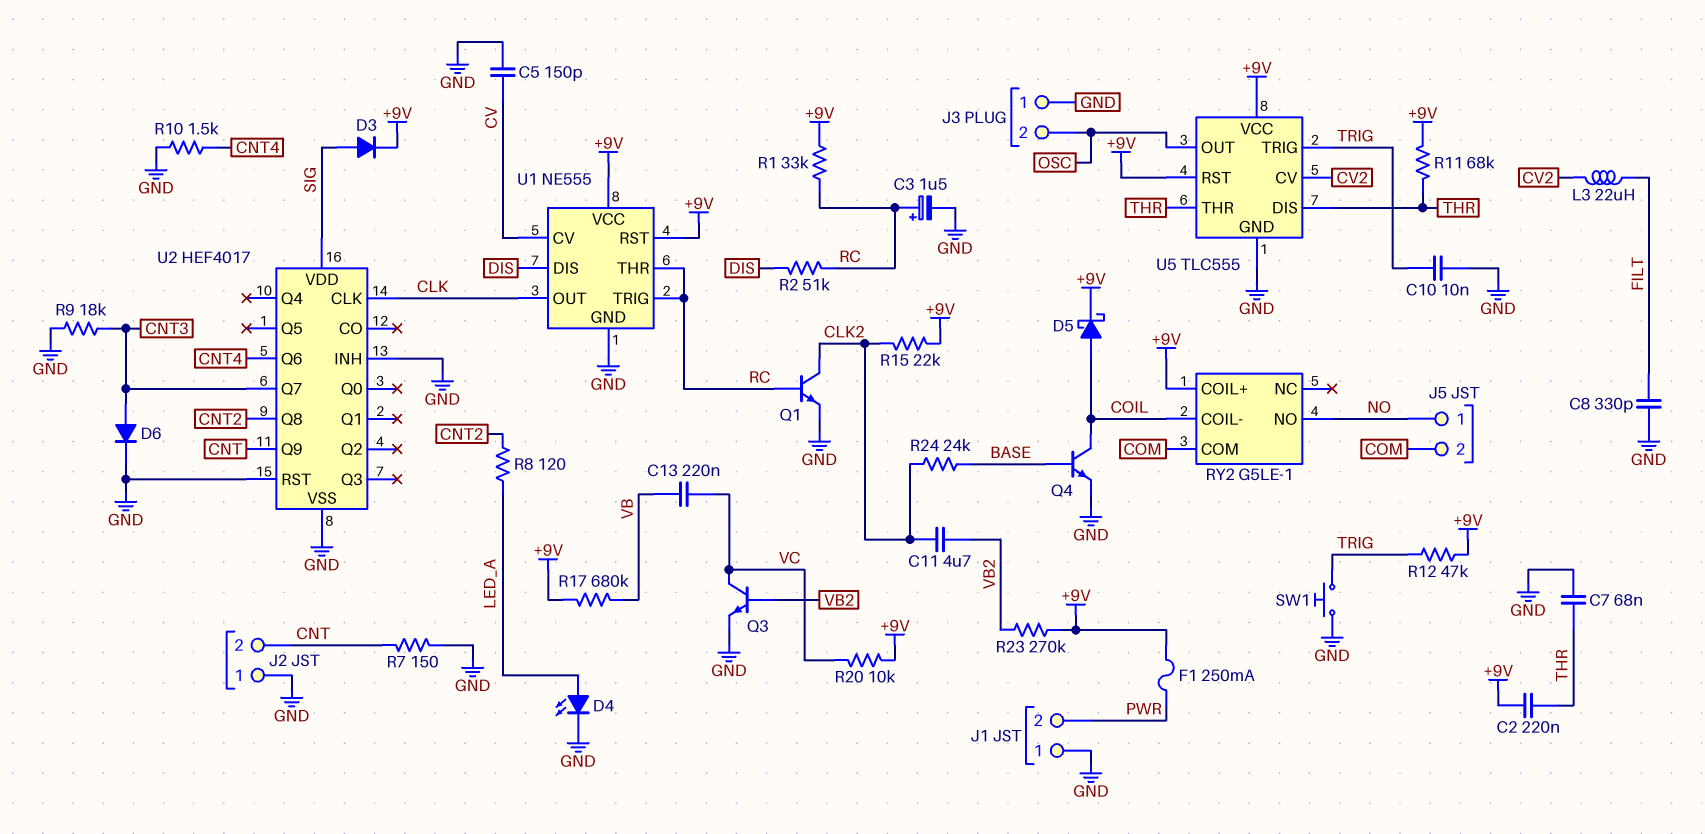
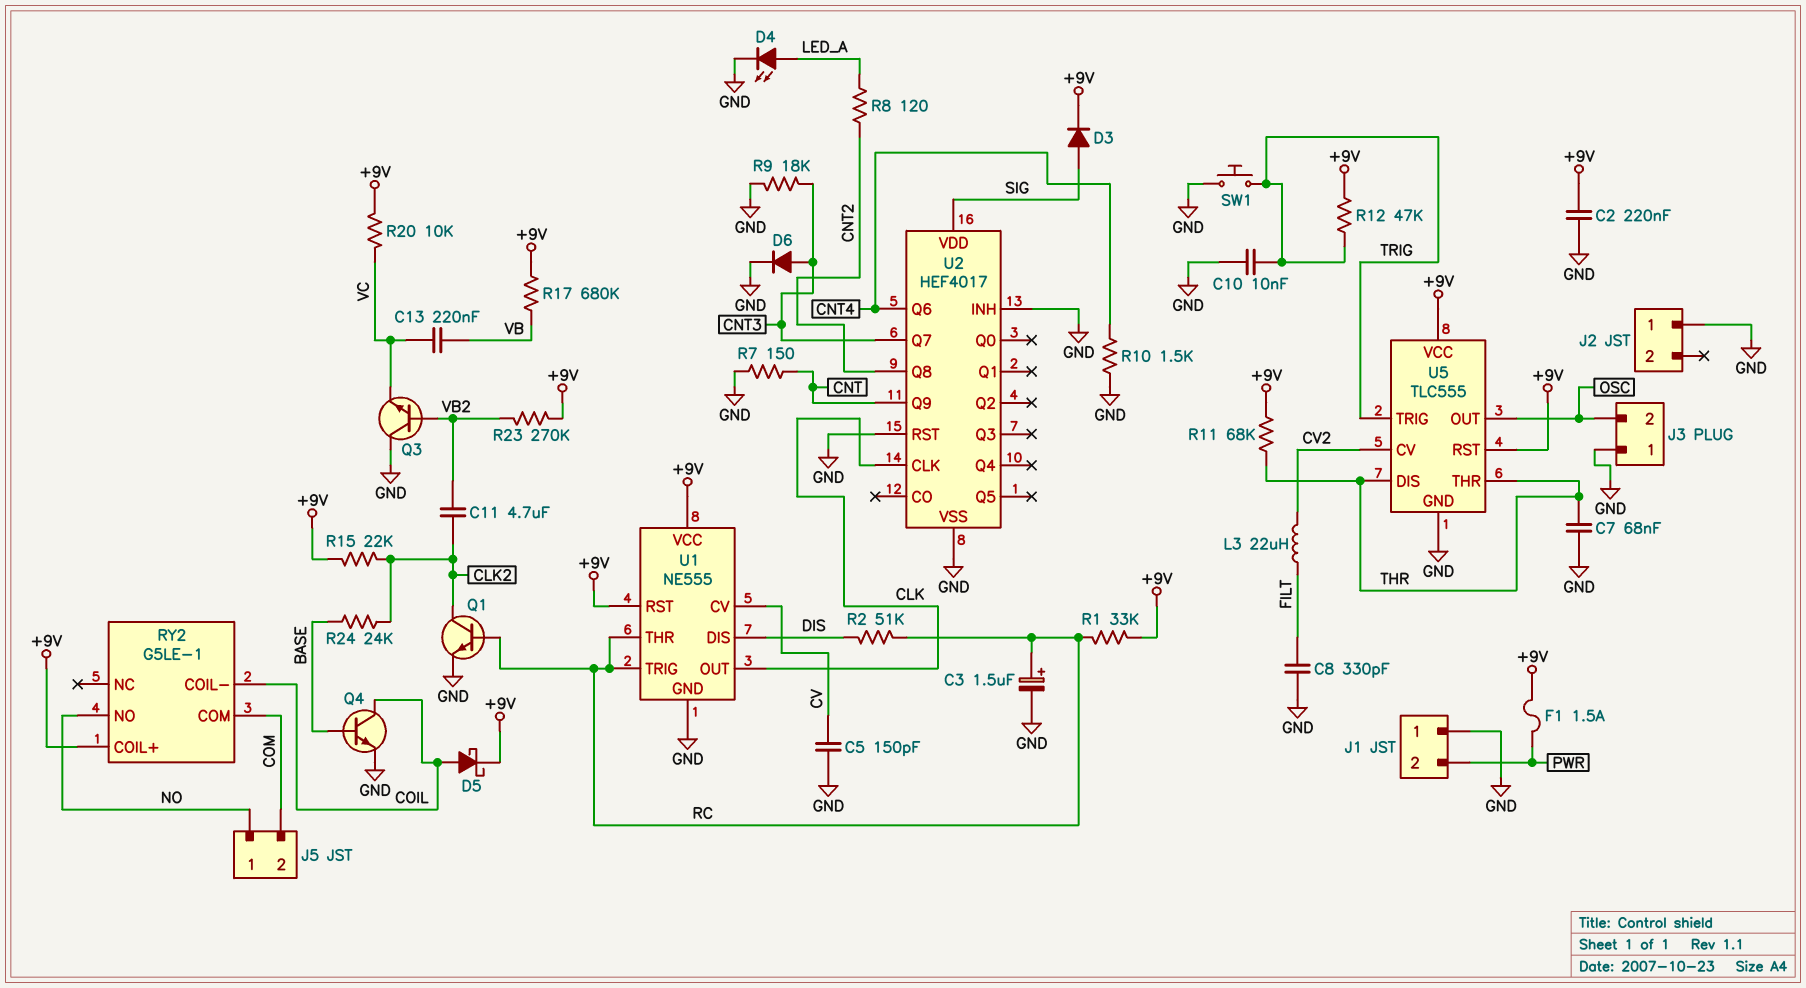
C2: 220nF (+9V, THR) -> 220nF (+9V, GND)
F1: 250mA (+9V, PWR) -> 1.5A (+9V, PWR)
J2 pin 2: CNT -> none
Q3: NPN (B VB2, C VC, E GND) -> NPN (B VB2, C GND, E VC)

